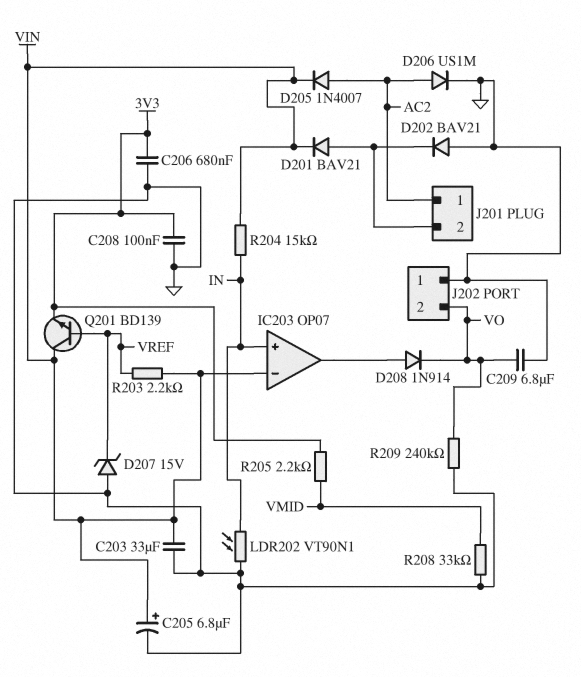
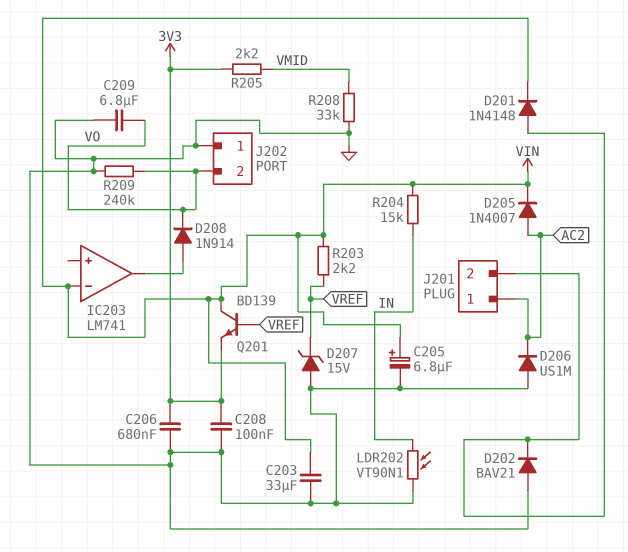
D201: diode BAV21 (A J201/2, K VIN) -> diode 1N4148 (A J201/2, K VIN)
D206: diode US1M (A AC2, K GND) -> diode US1M (A GND, K AC2)
IC203: OP07 -> LM741
IC203 pin in+: IN -> none

